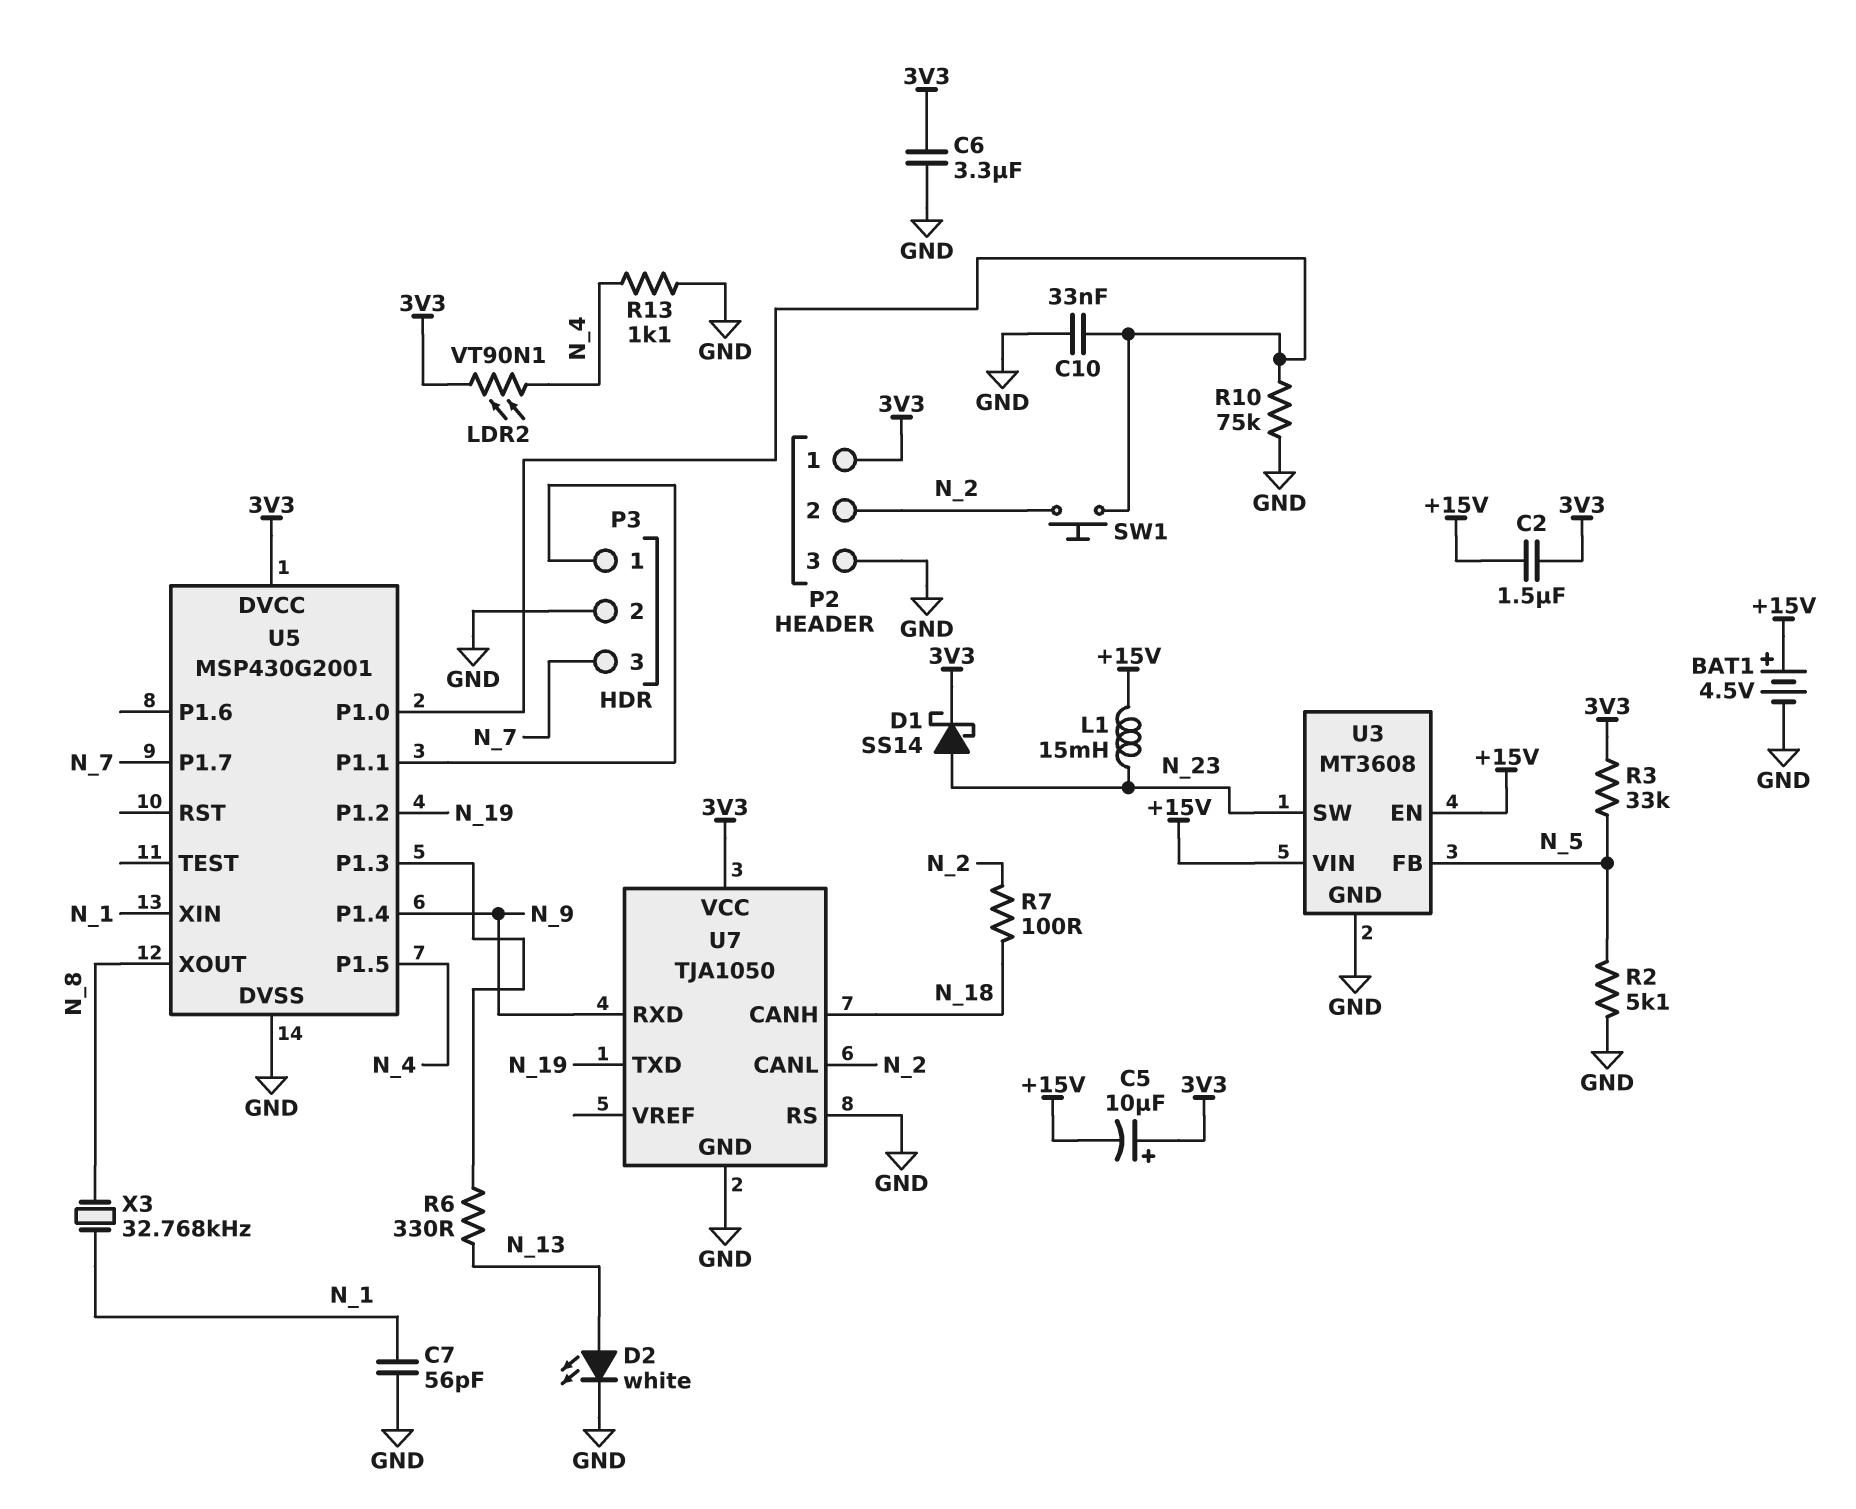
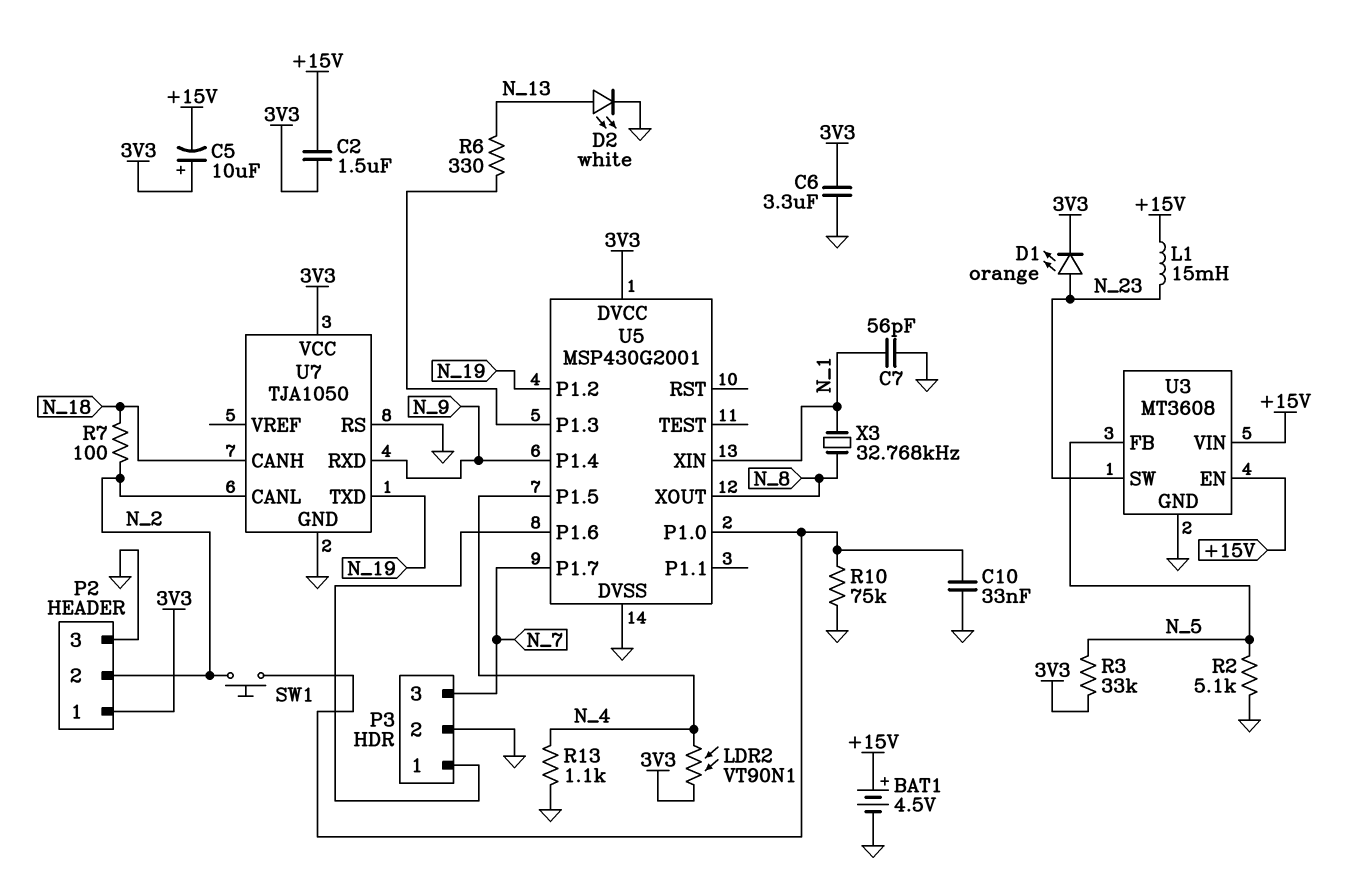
D1: schottky SS14 (A N_23, K 3V3) -> LED orange (A N_23, K 3V3)
U5 pin P1.1: P3/1 -> none
U5 pin P1.6: none -> P3/1

